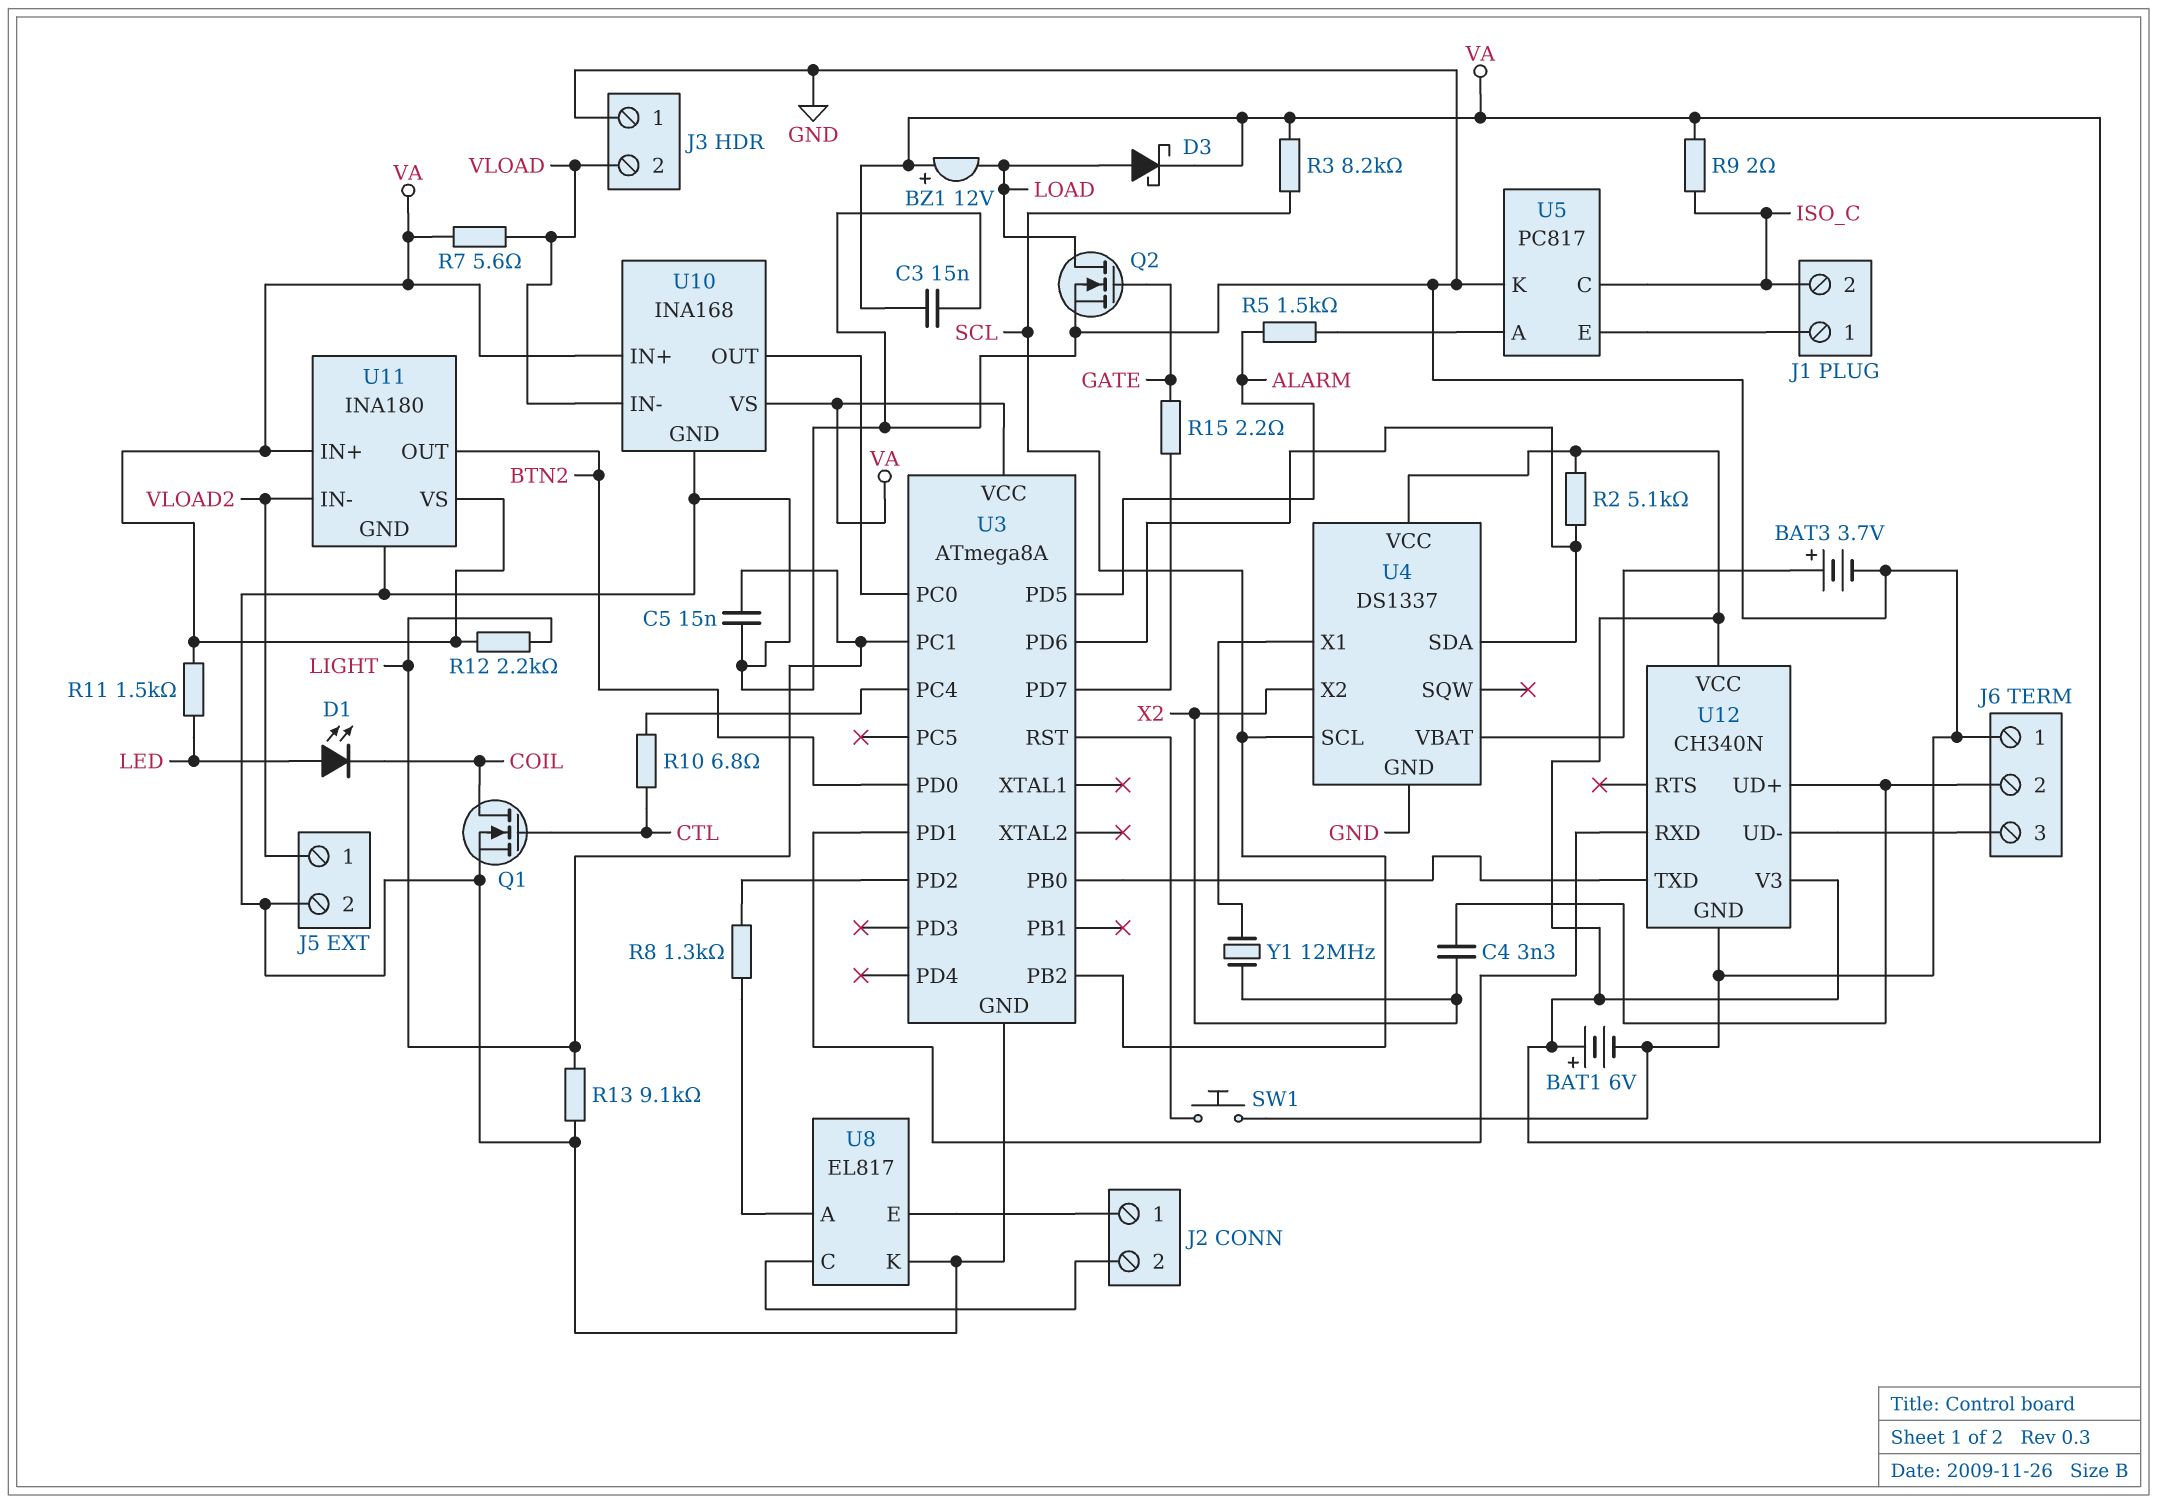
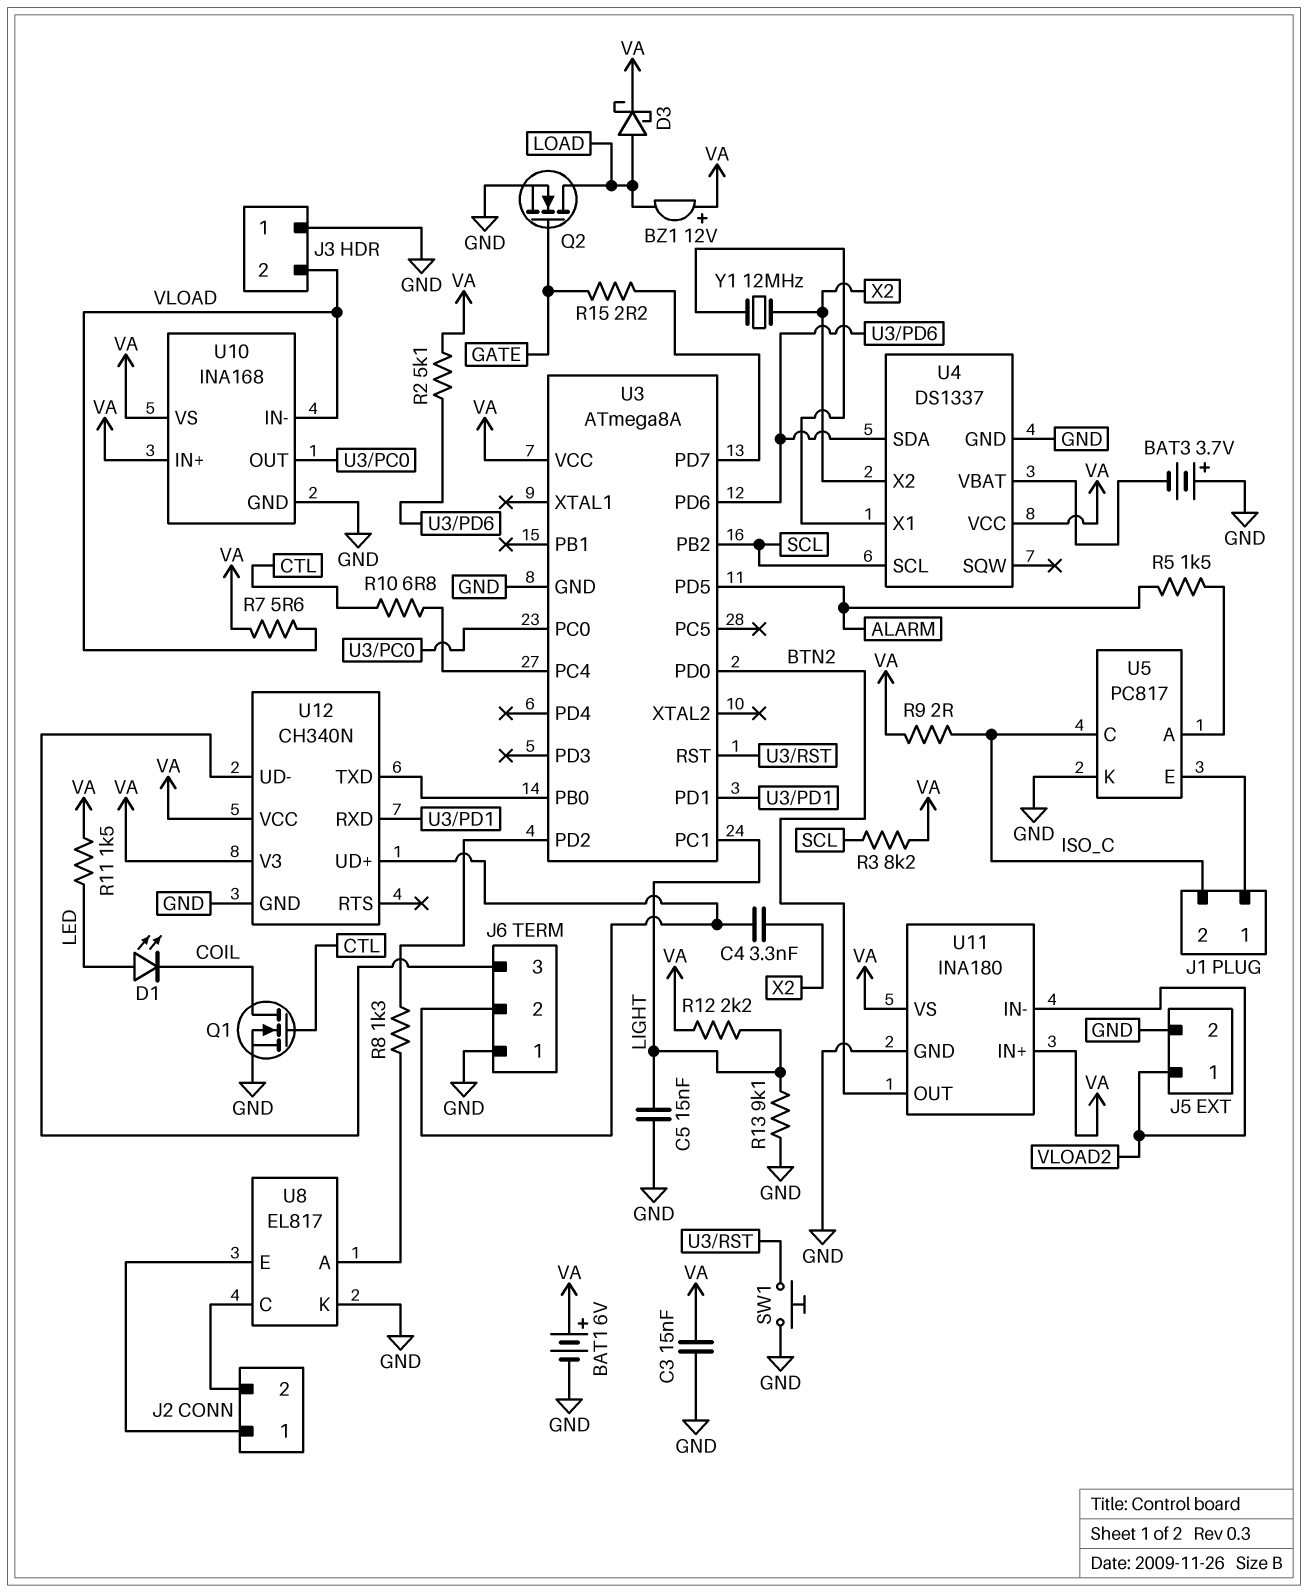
BAT3: 3.7V (plus U4/VBAT, minus GND) -> 3.7V (plus GND, minus U4/VBAT)

